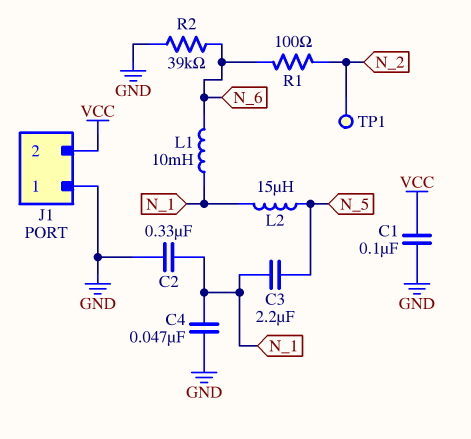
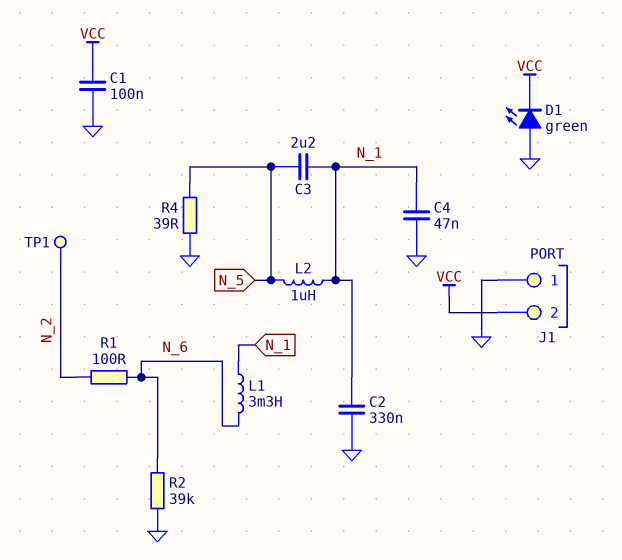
D1: none -> LED green (A GND, K VCC)
L1: 10mH (N_1, N_6) -> 3.3mH (N_1, N_6)
L2: 15uH (N_1, N_5) -> 1uH (N_1, N_5)
R4: none -> 39 (GND, N_5)

